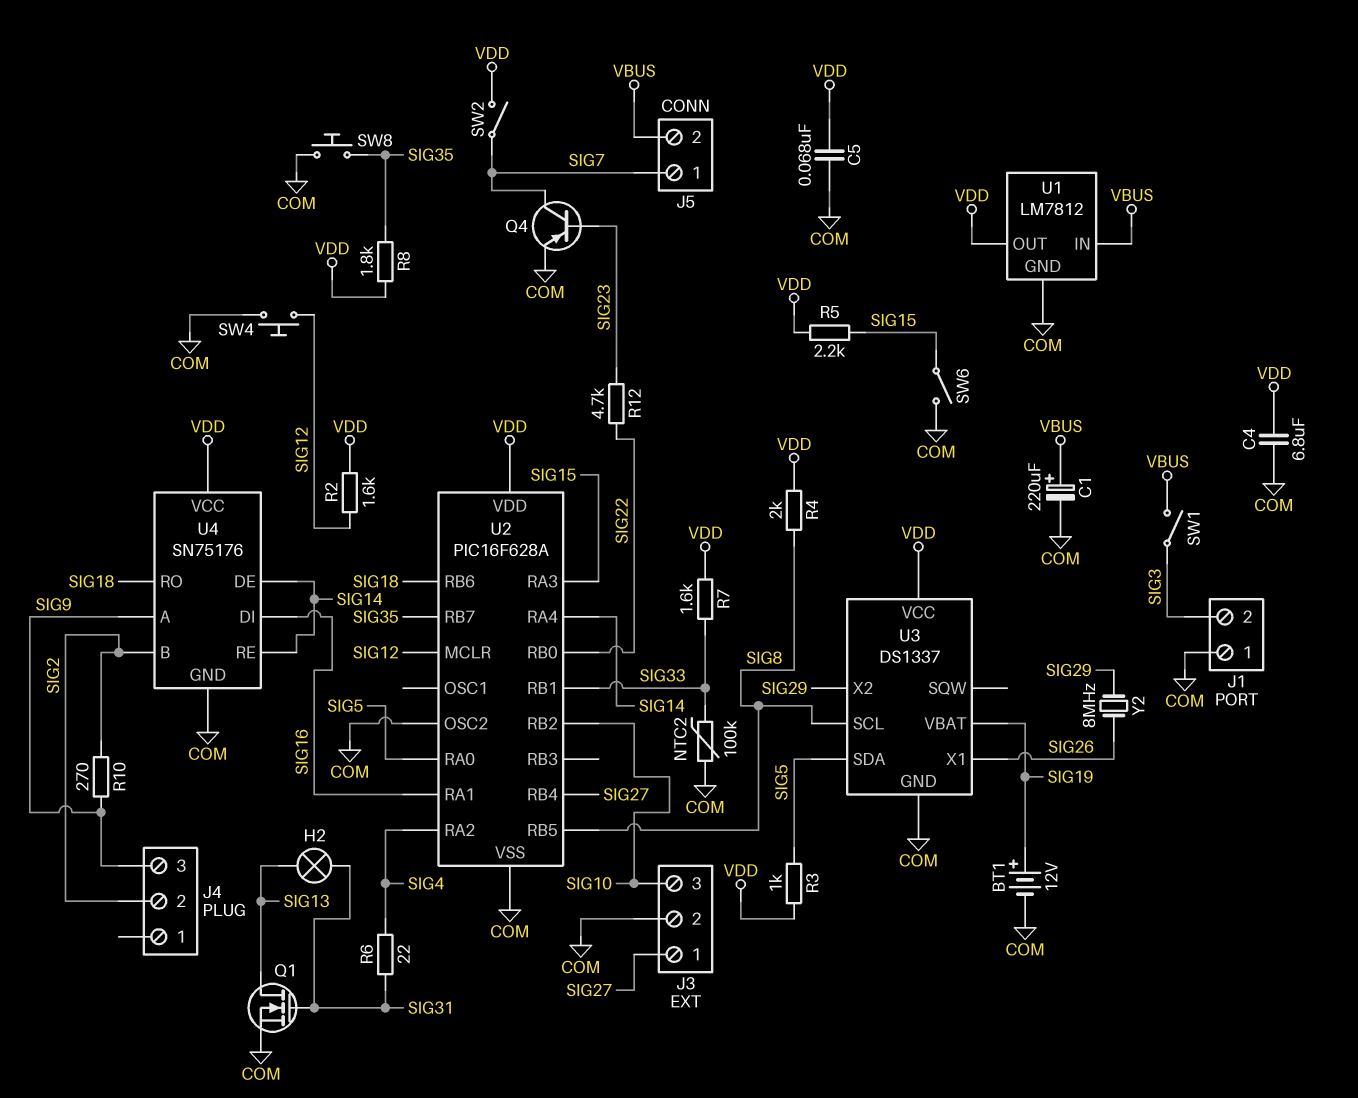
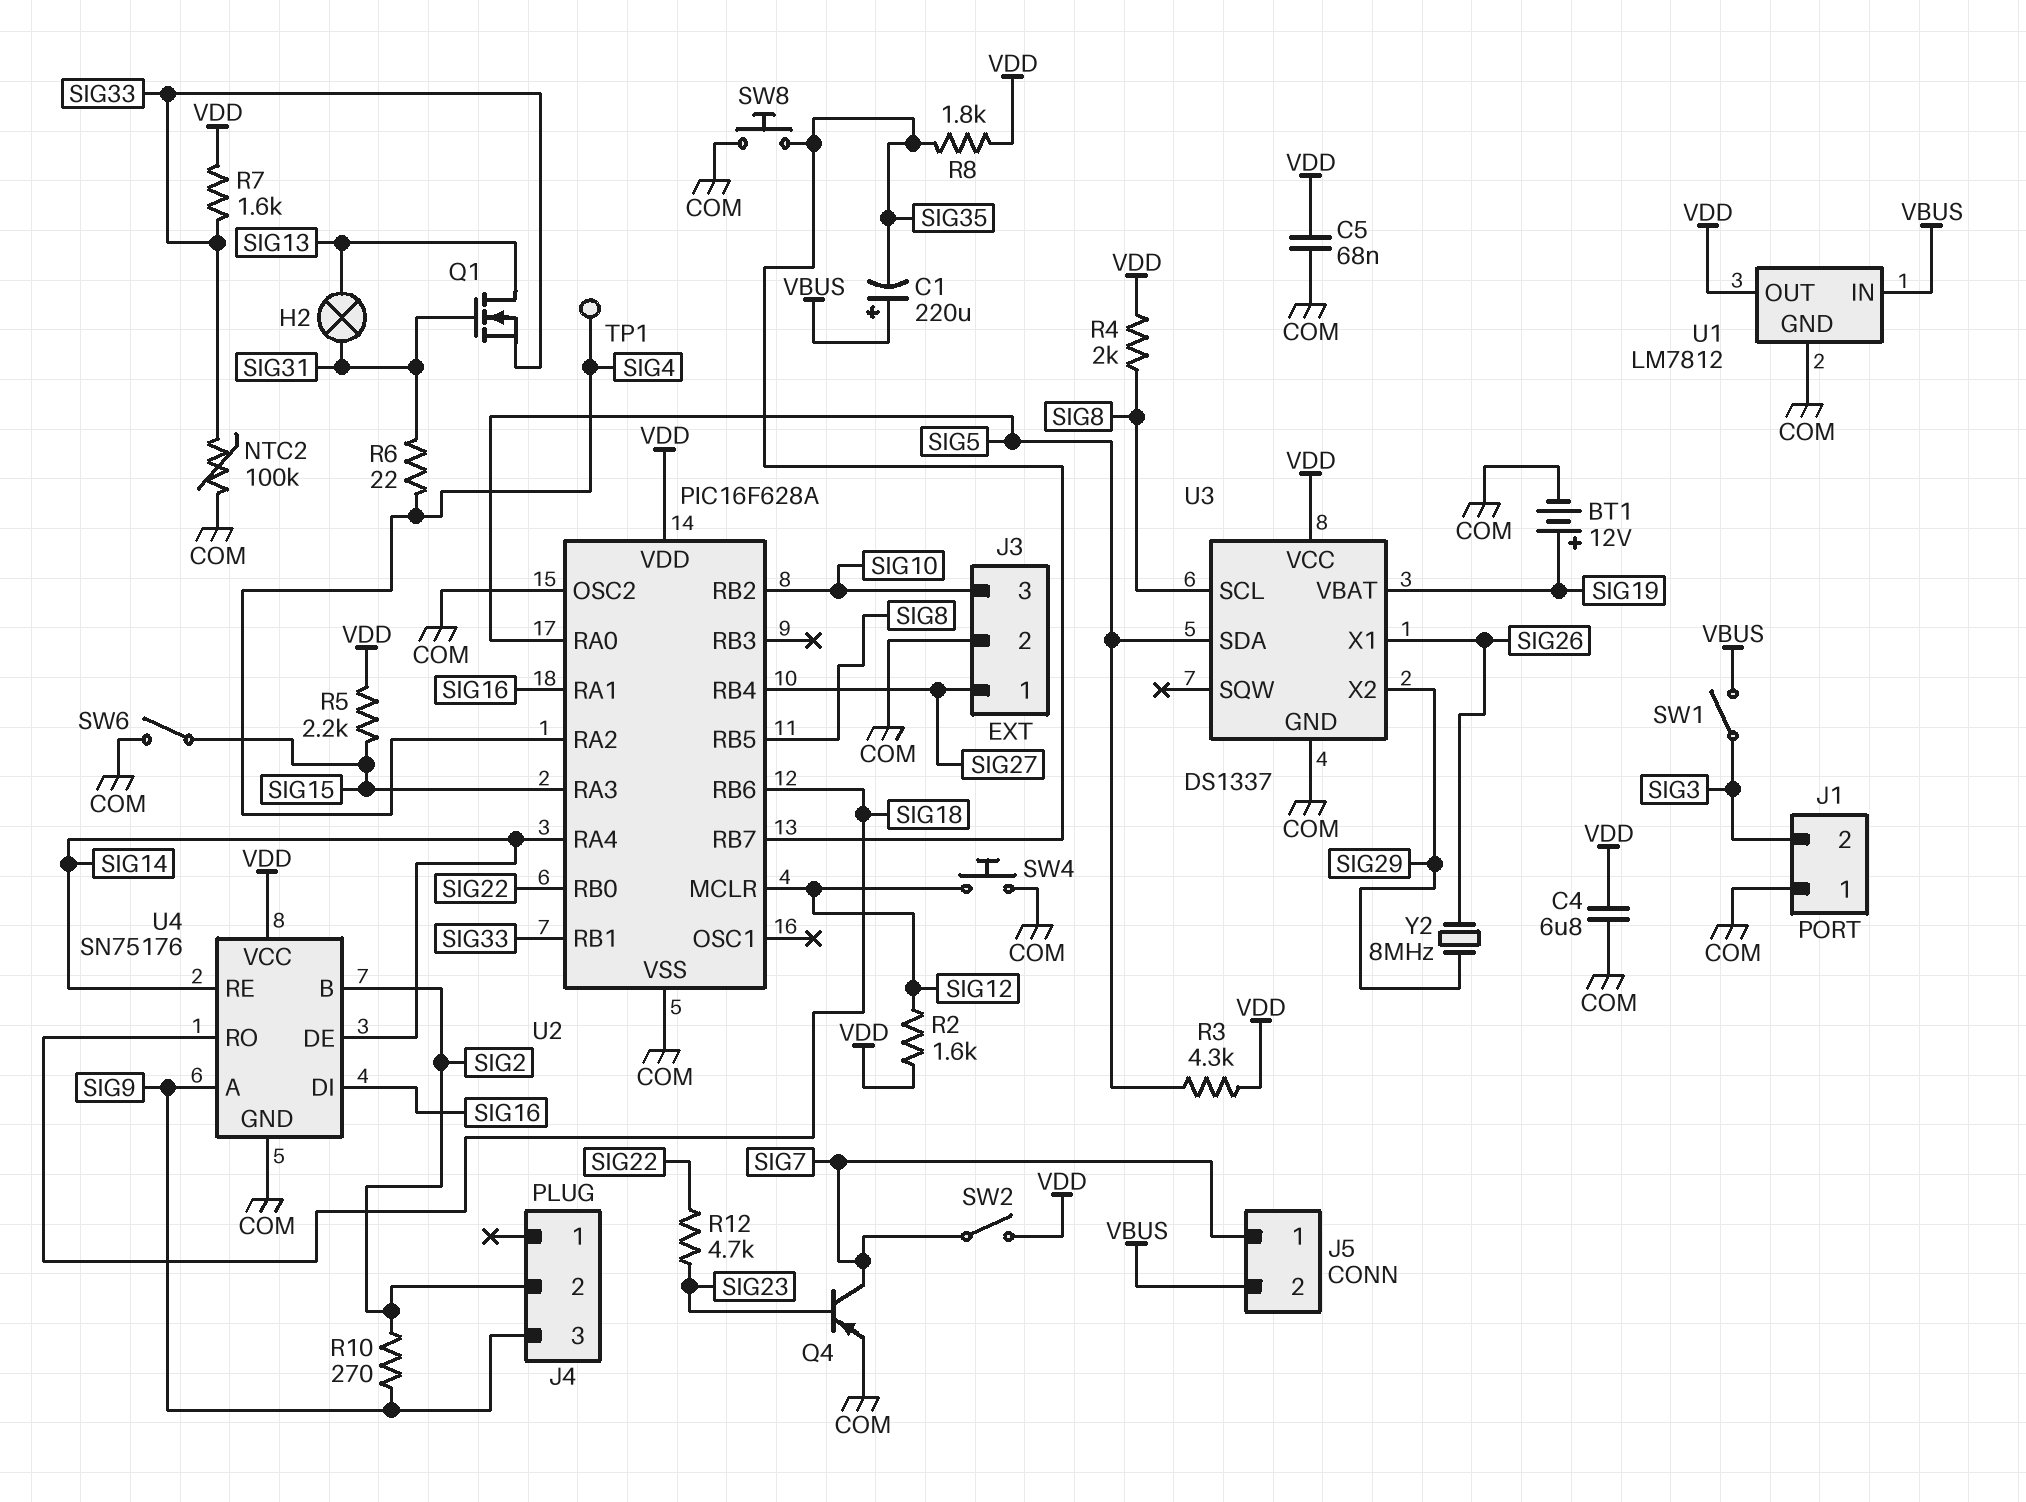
C1: 220uF (plus VBUS, minus COM) -> 220uF (plus VBUS, minus SIG35)
Q1: NMOS (G SIG31, D SIG13, S COM) -> NMOS (G SIG31, D SIG13, S SIG33)
R3: 1k (SIG5, VDD) -> 4.3k (SIG5, VDD)
TP1: none -> test point (SIG4)

